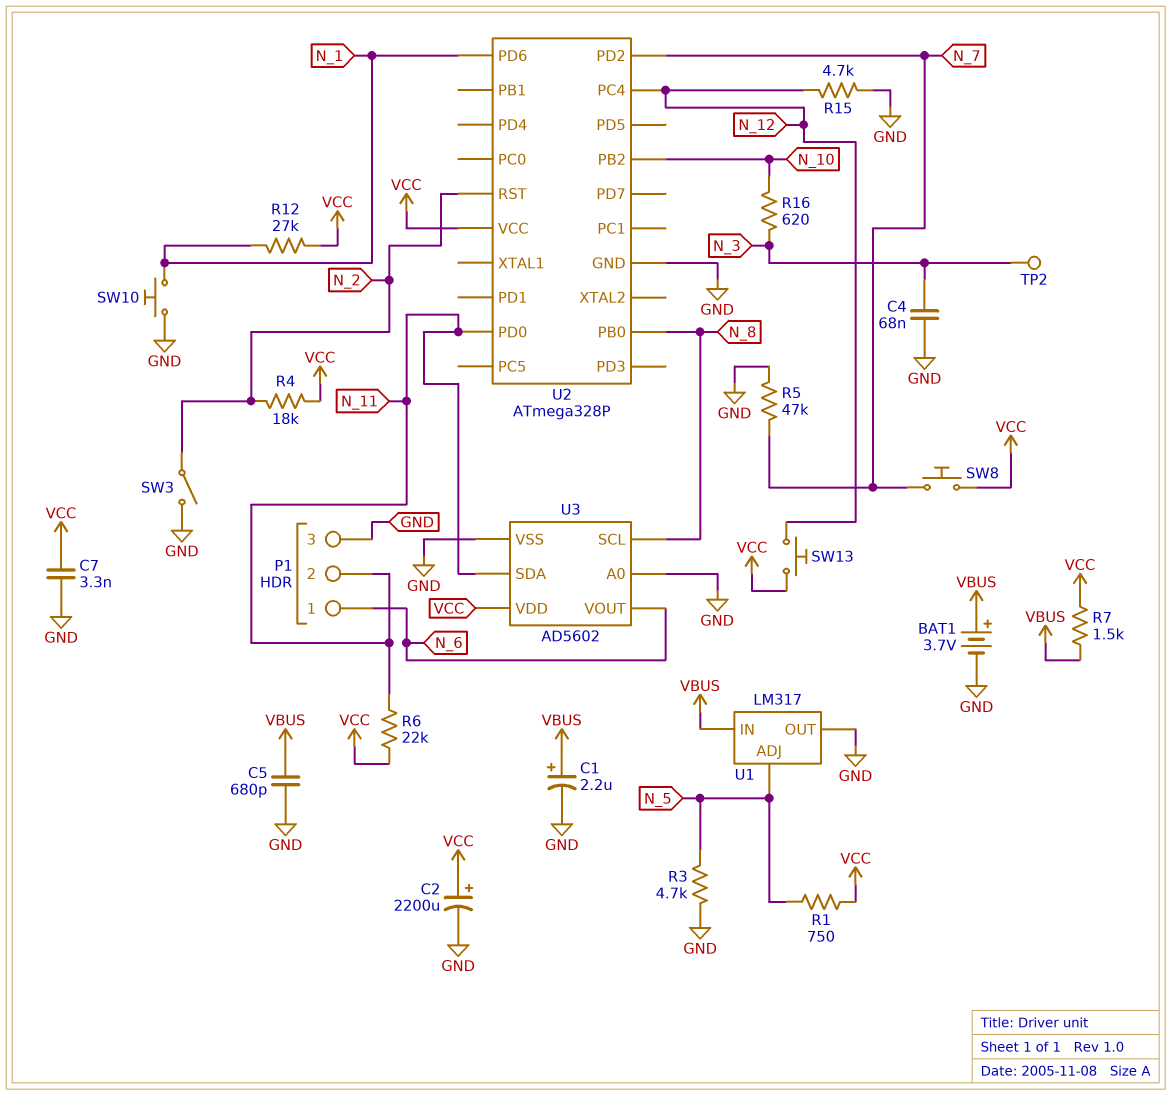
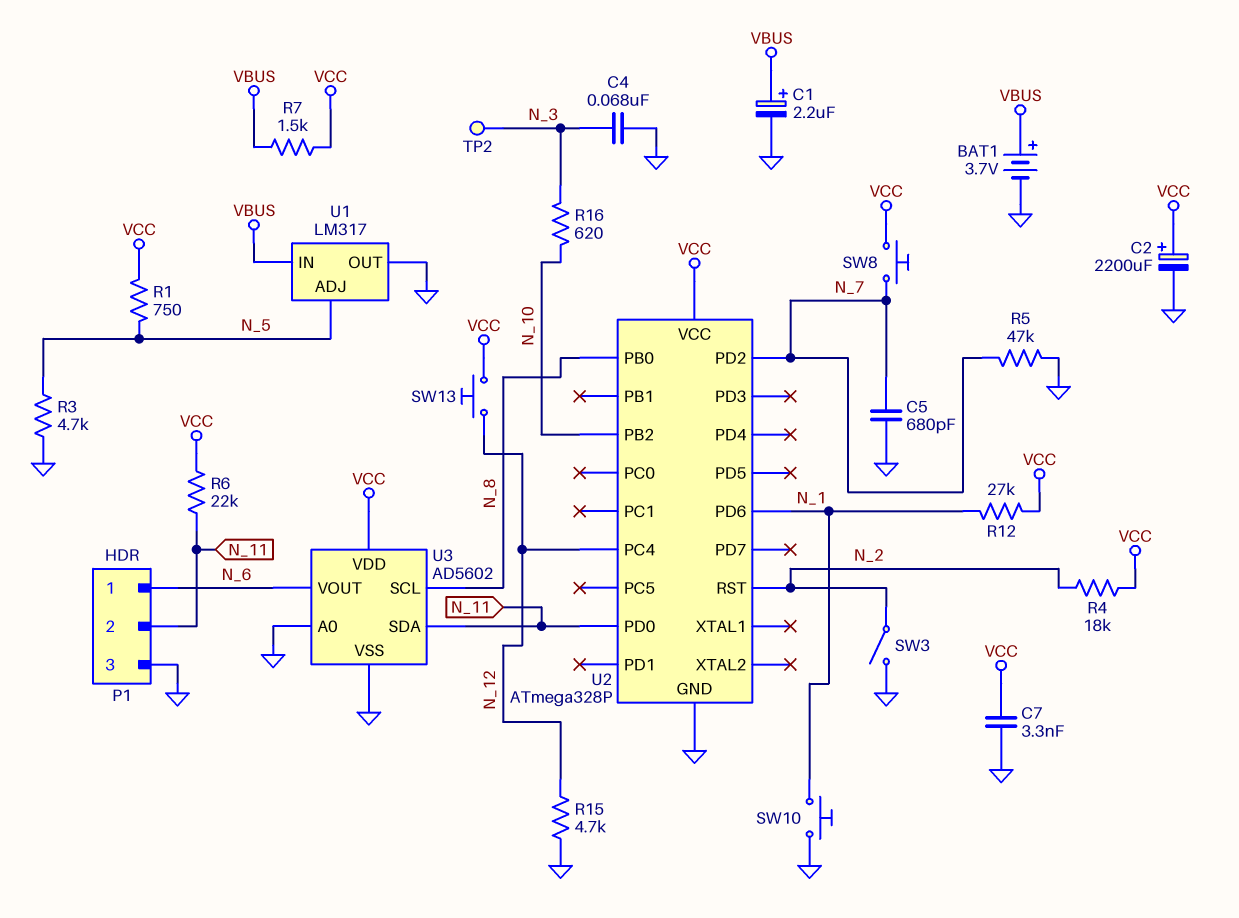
C5: 680pF (GND, VBUS) -> 680pF (GND, N_7)

